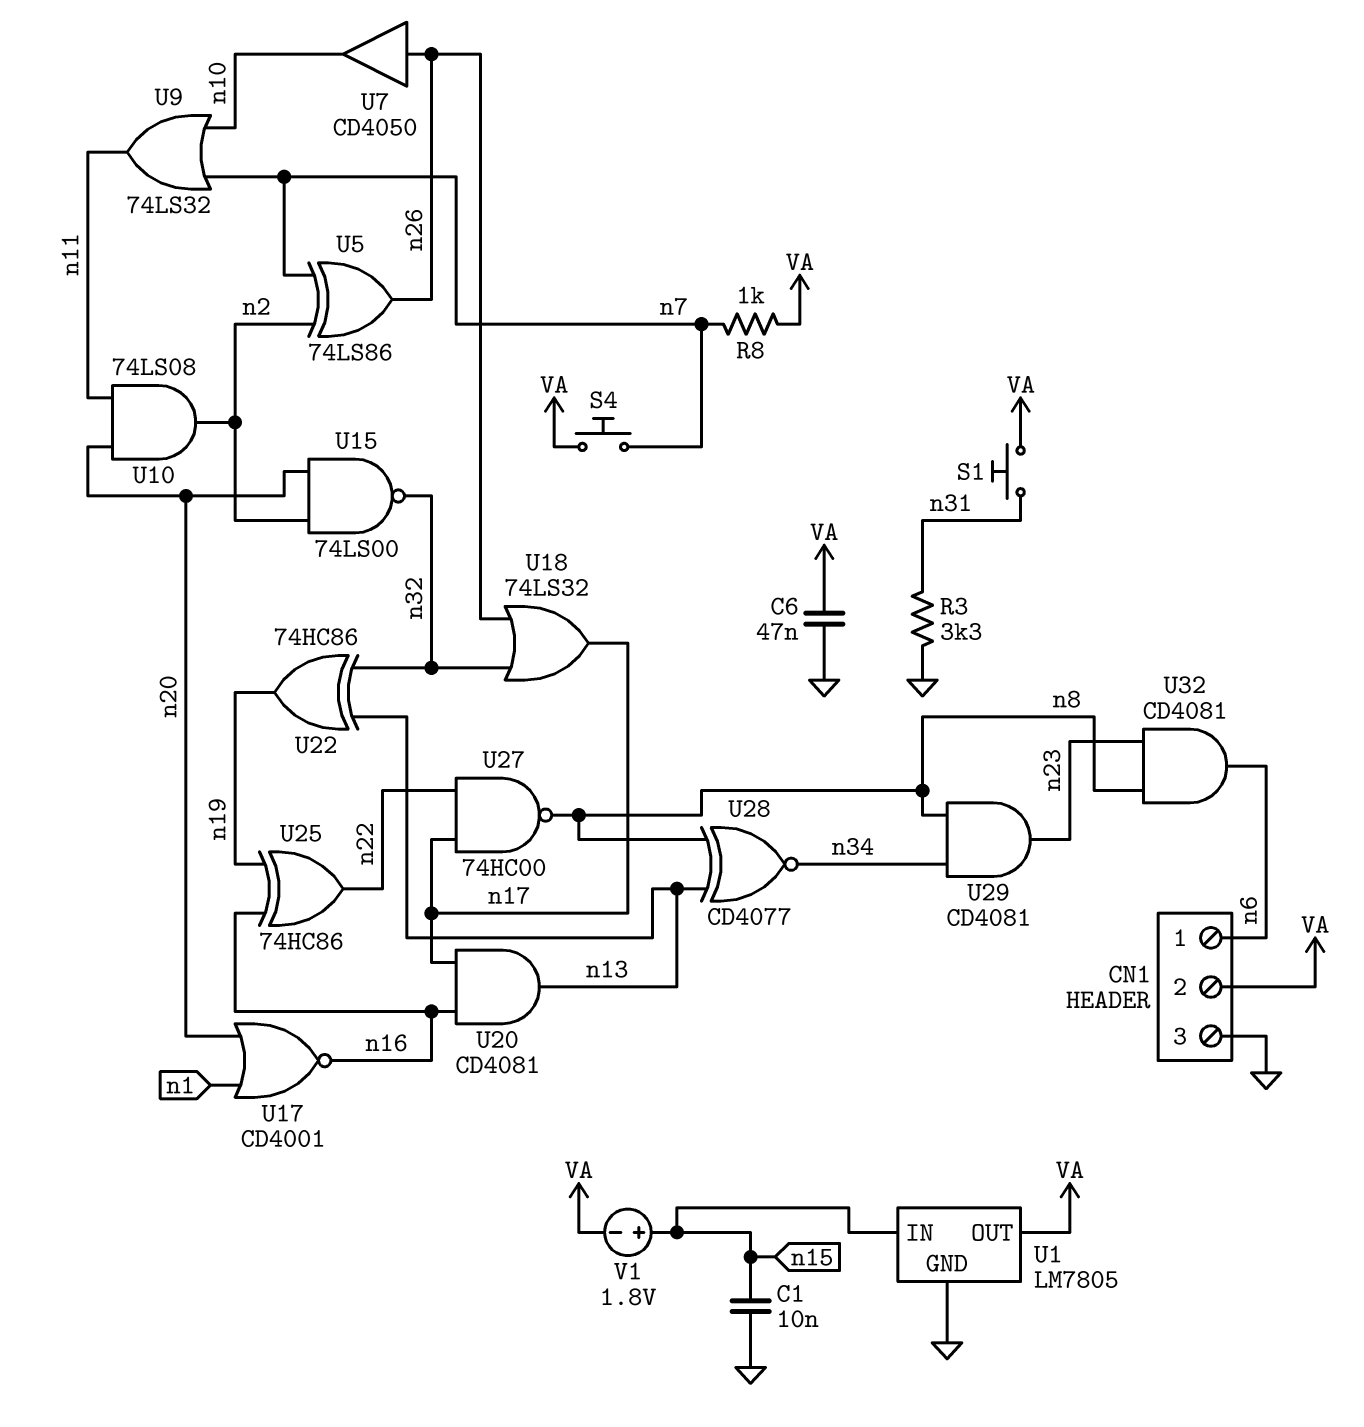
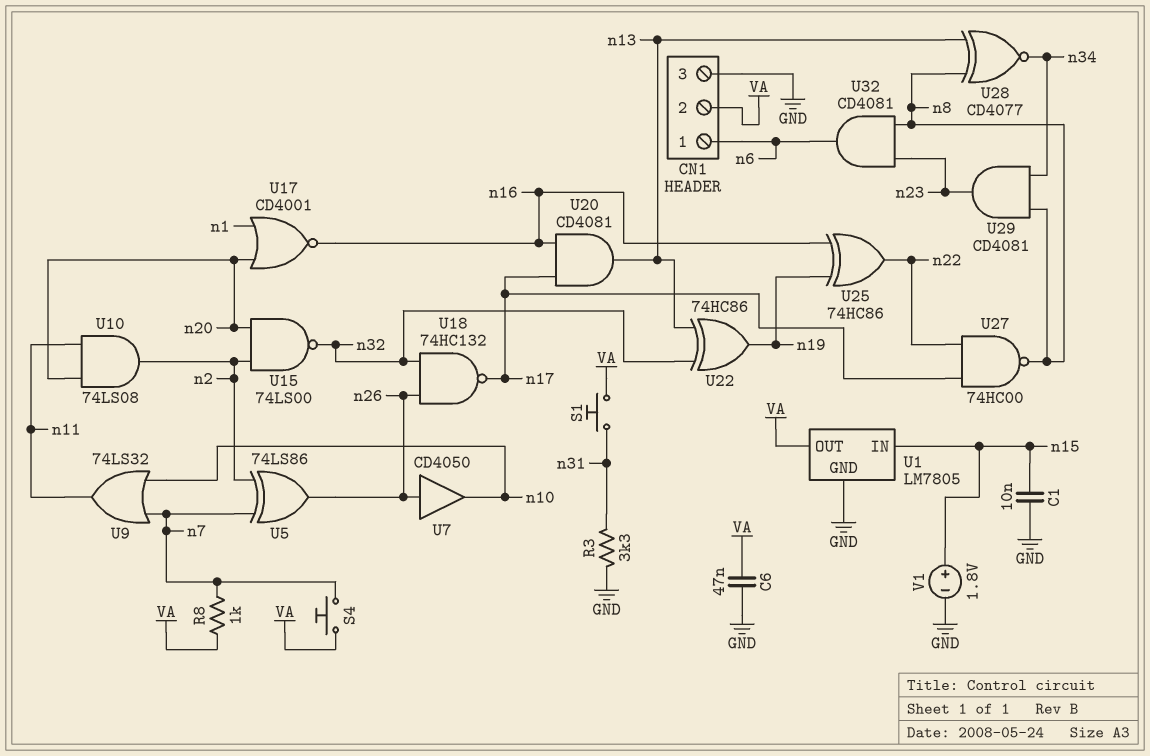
U18: OR 74LS32 (in n26, in n32, out n17) -> NAND 74HC132 (in n26, in n32, out n17)
V1: 1.8V (plus n15, minus VA) -> 1.8V (plus n15, minus GND)

